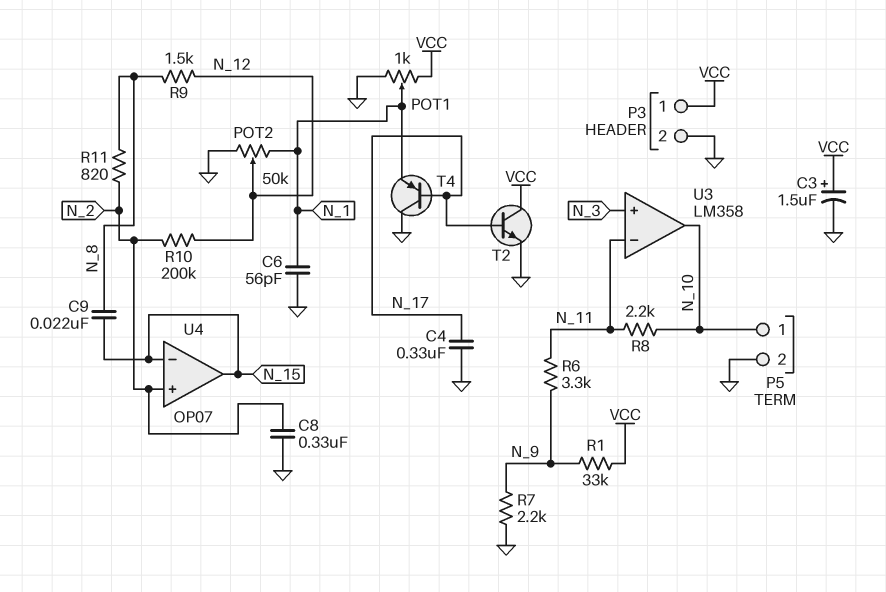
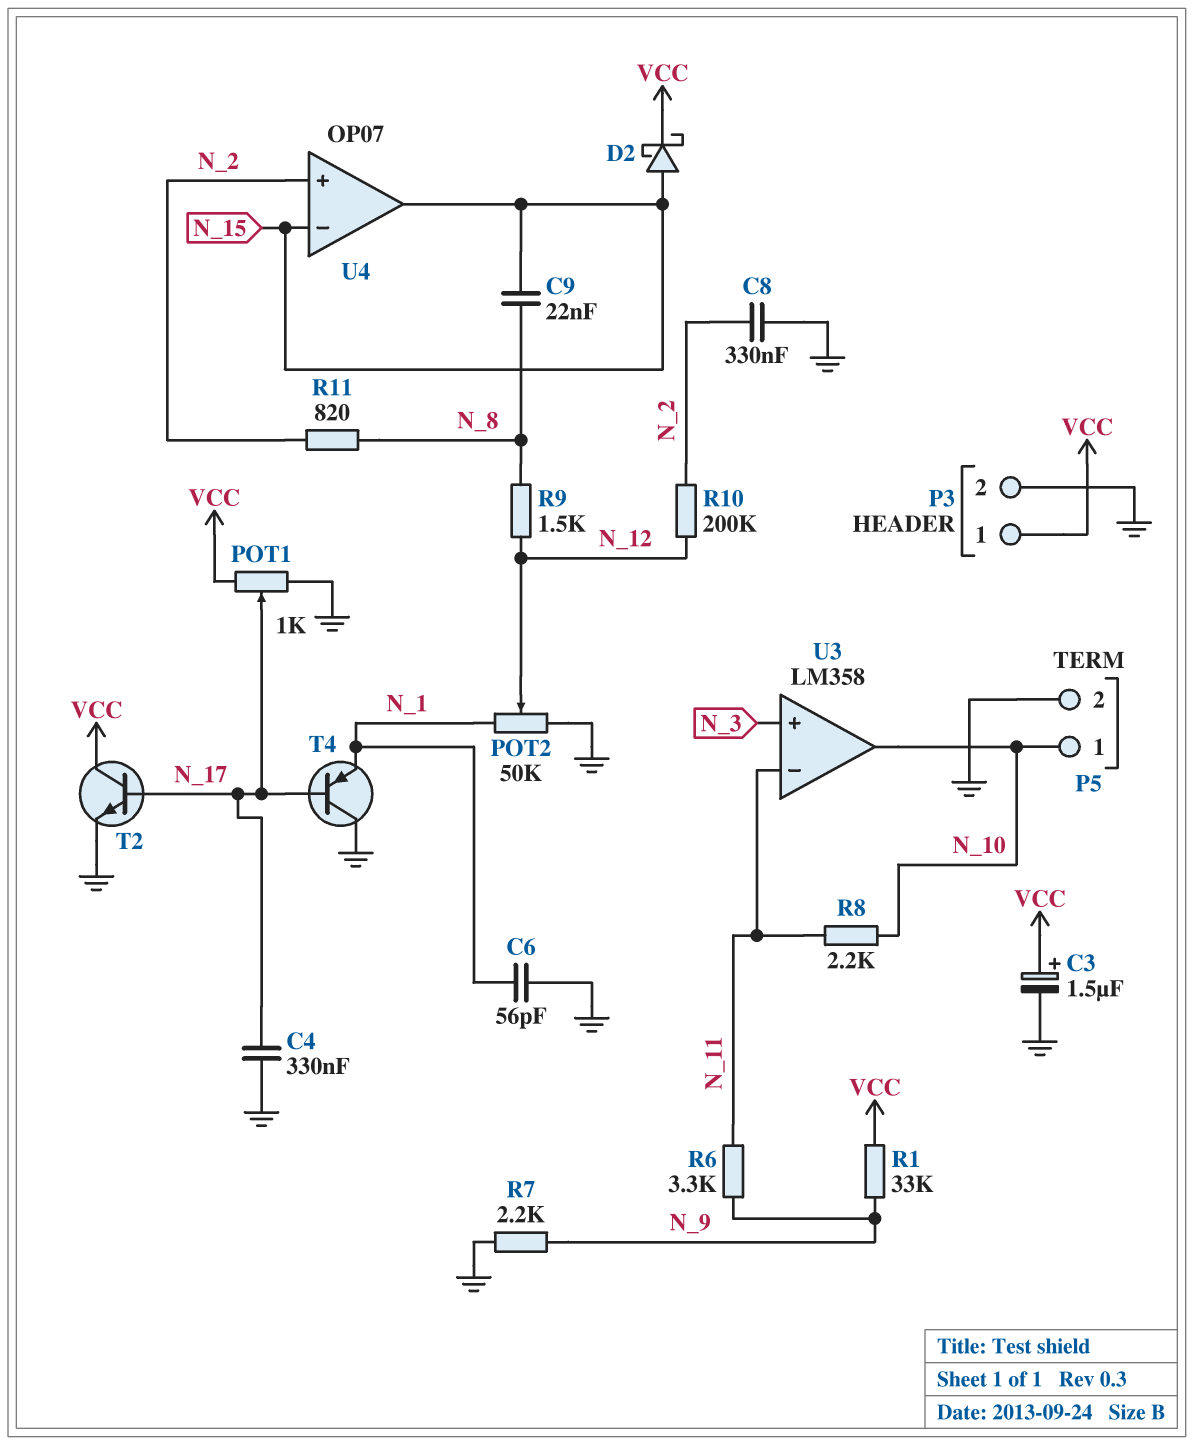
D2: none -> schottky (A N_15, K VCC)
POT1: 1k (GND, VCC, wiper N_1) -> 1k (GND, VCC, wiper N_17)

